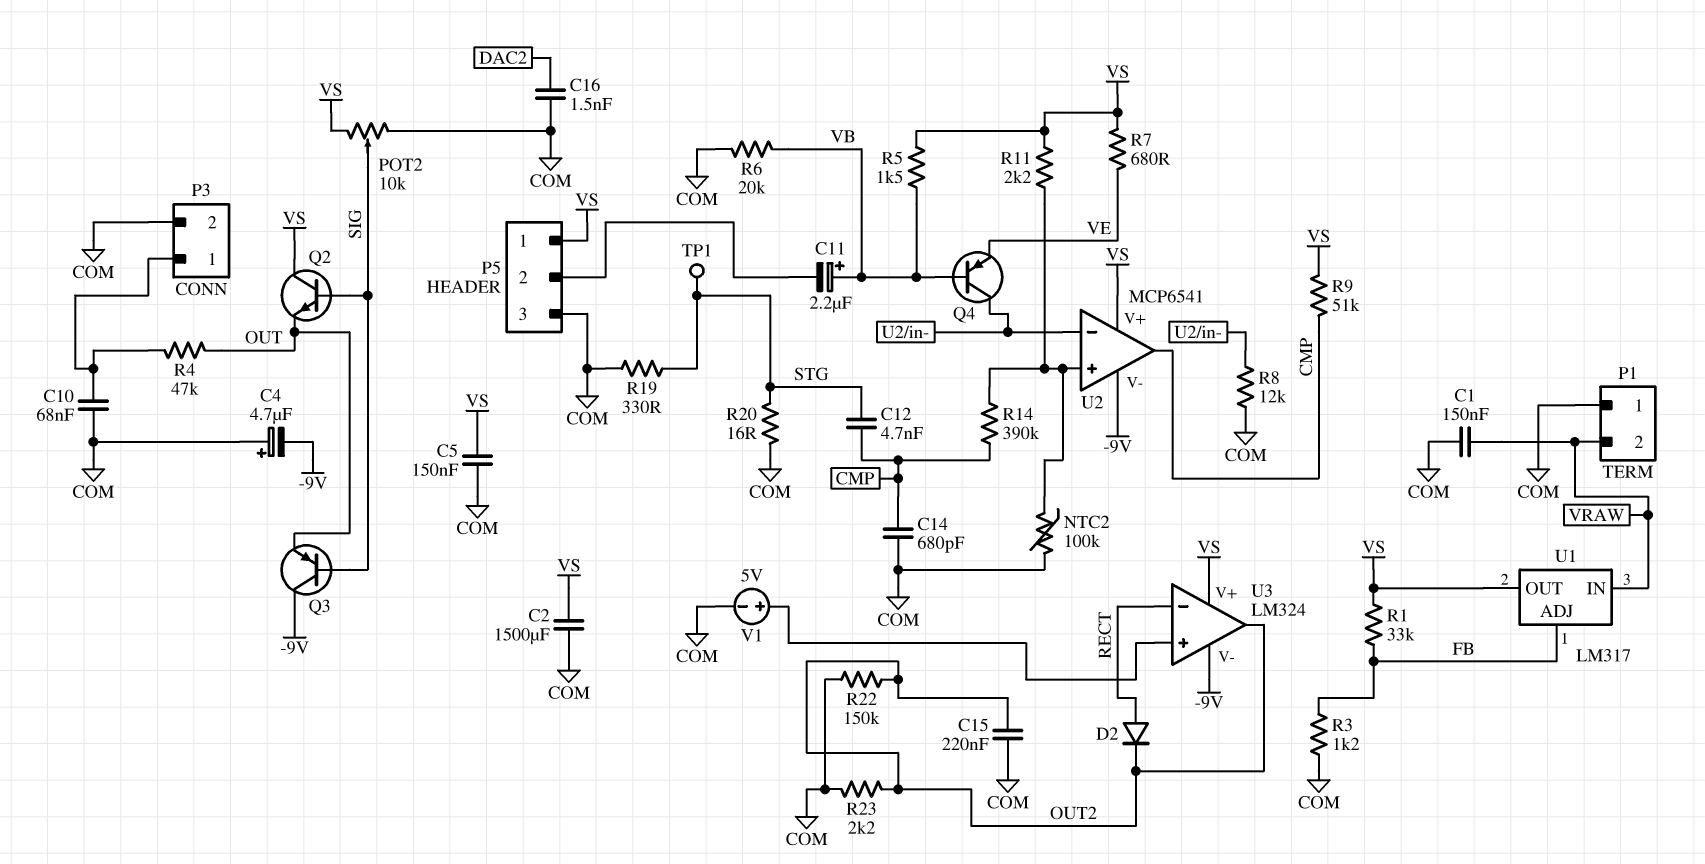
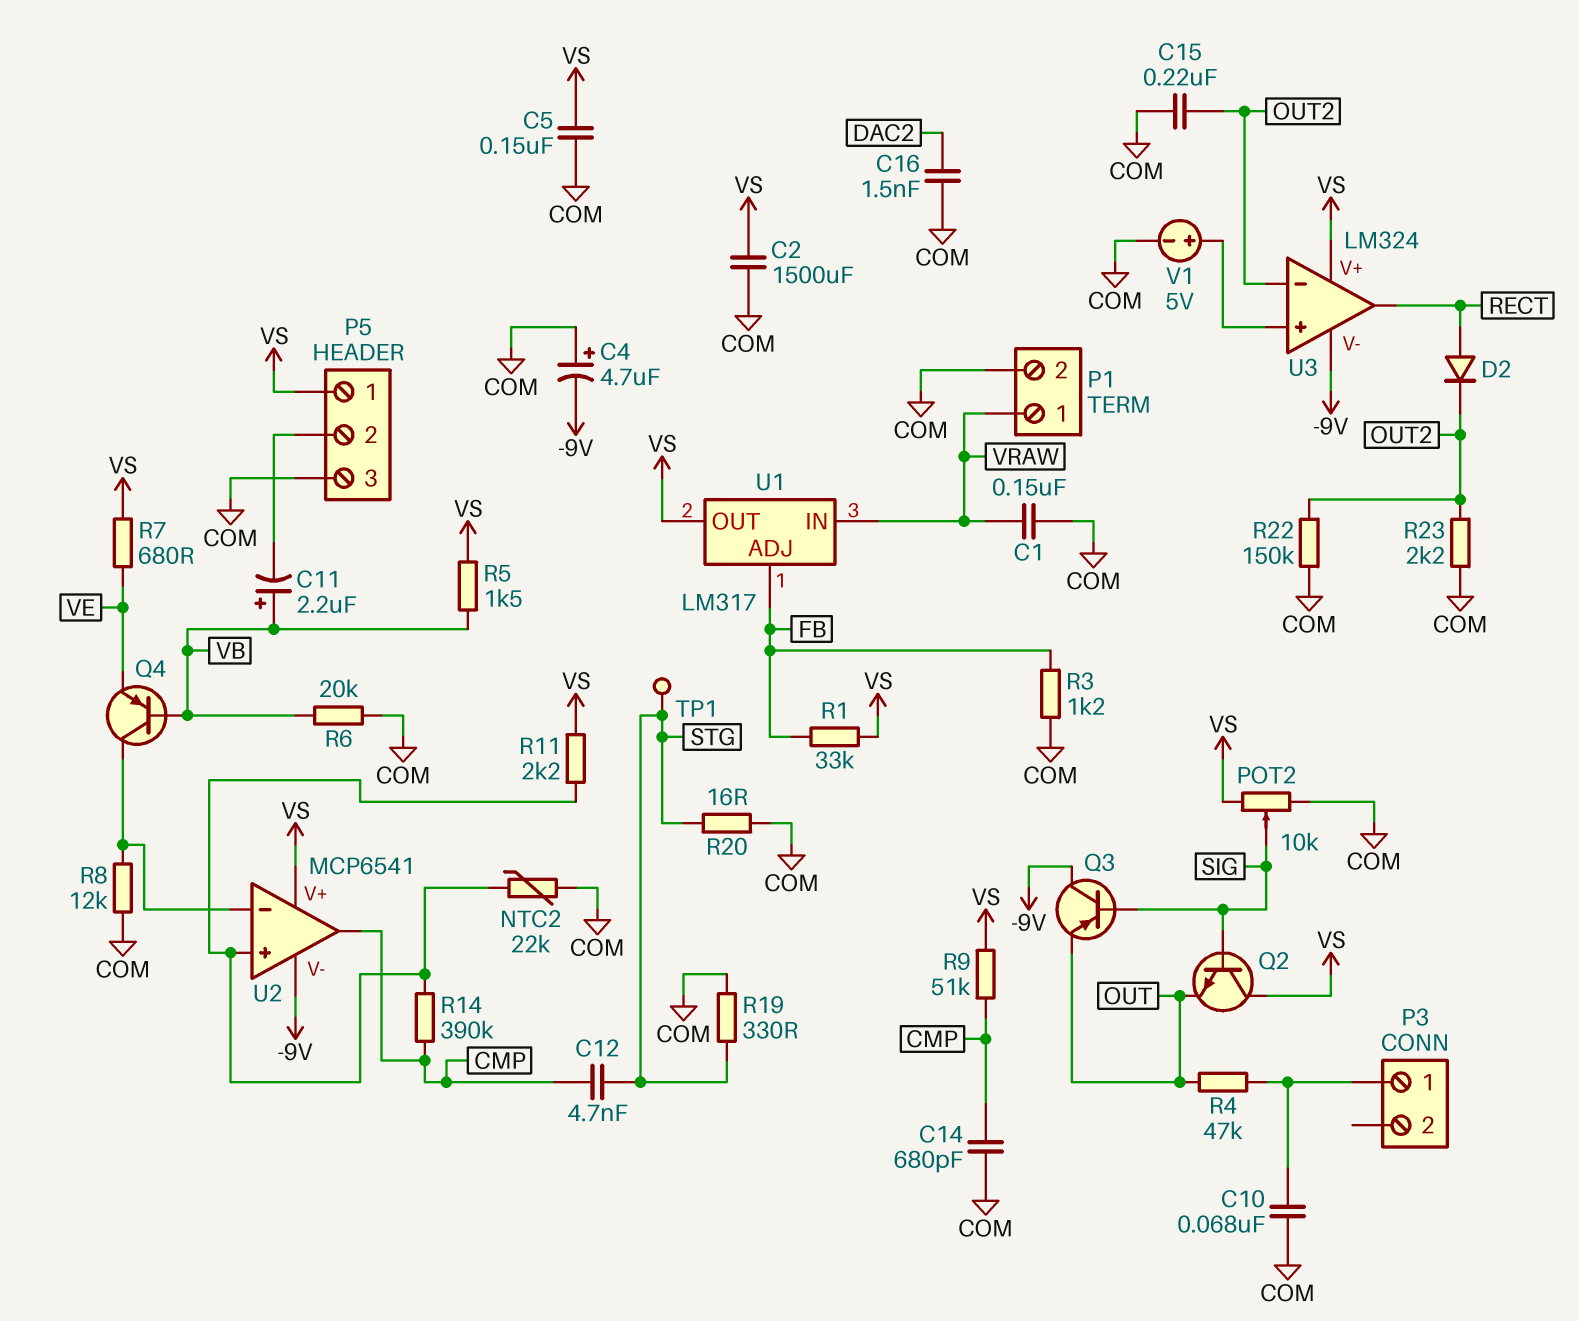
NTC2: 100k (COM, U2/in+) -> 22k (COM, U2/in+)
P1 pin 1: COM -> VRAW
P1 pin 2: VRAW -> COM
P3 pin 2: COM -> none
U3 pin in-: RECT -> OUT2
U3 pin out: OUT2 -> RECT

